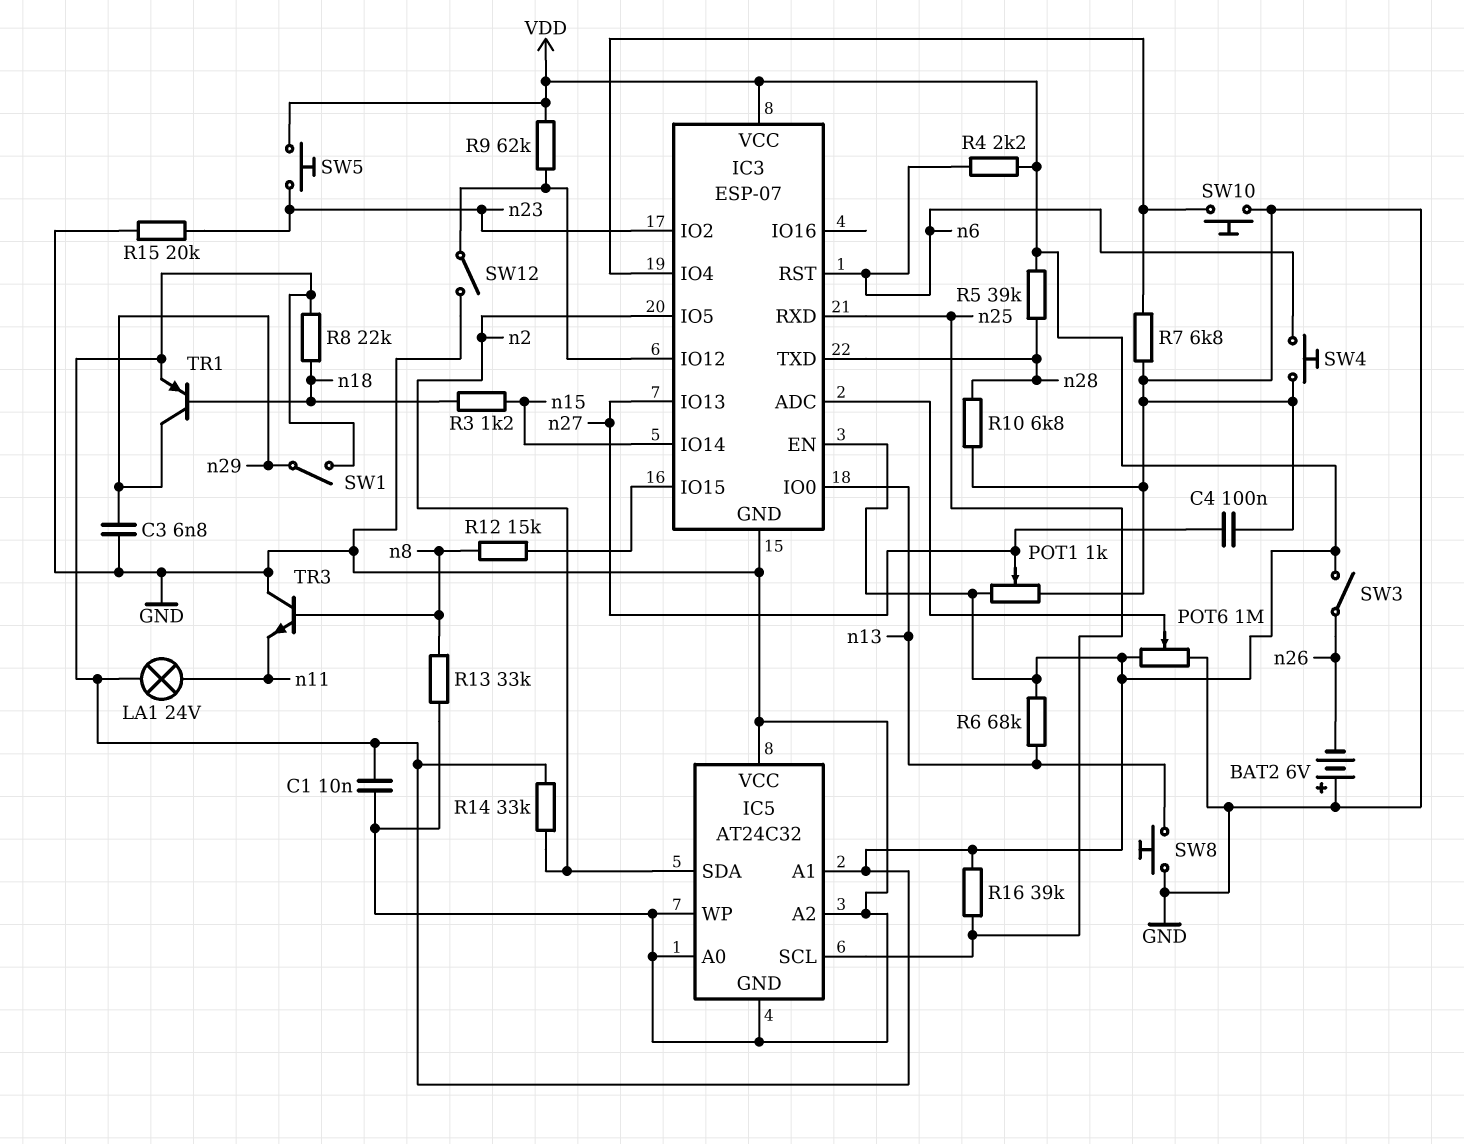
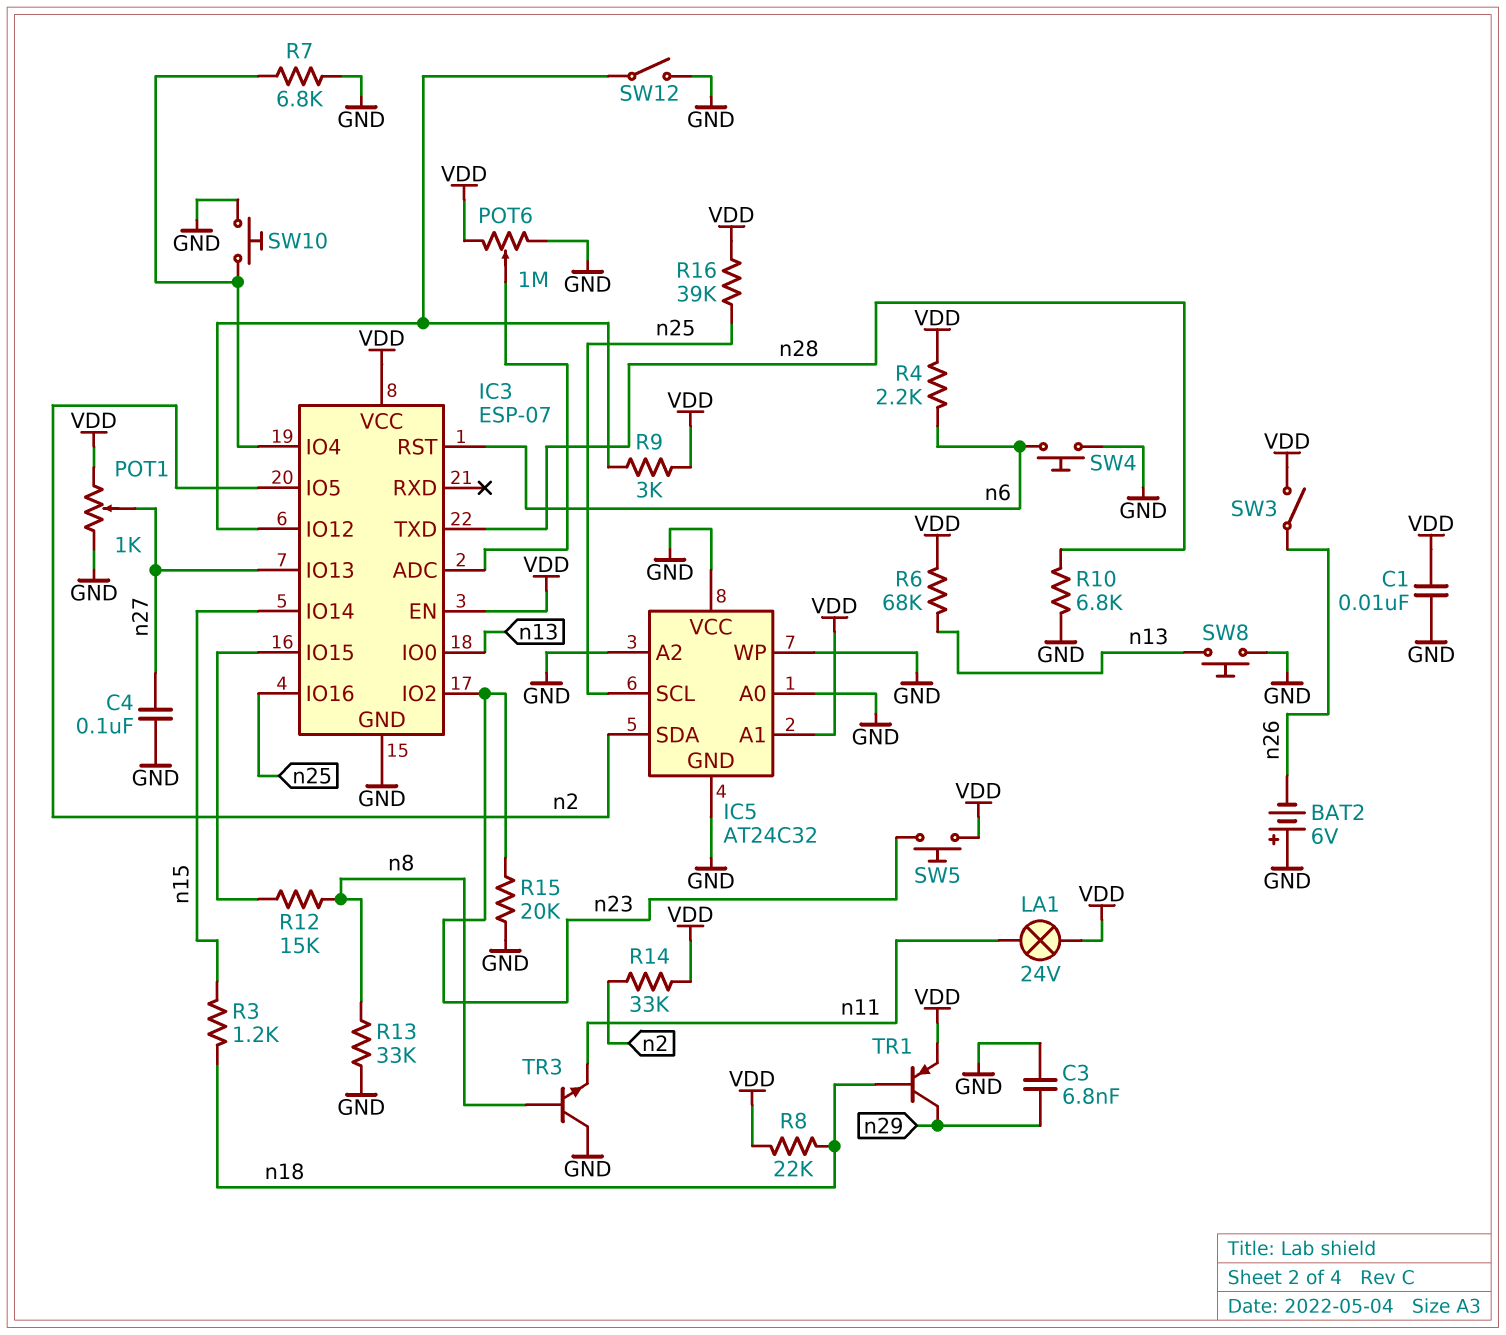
IC3 pin IO16: none -> n25
IC3 pin RXD: n25 -> none
R5: 39k (VDD, n28) -> none
R9: 62k (IC3/IO12, VDD) -> 3k (IC3/IO12, VDD)
SW1: switch (VDD, n29) -> none

